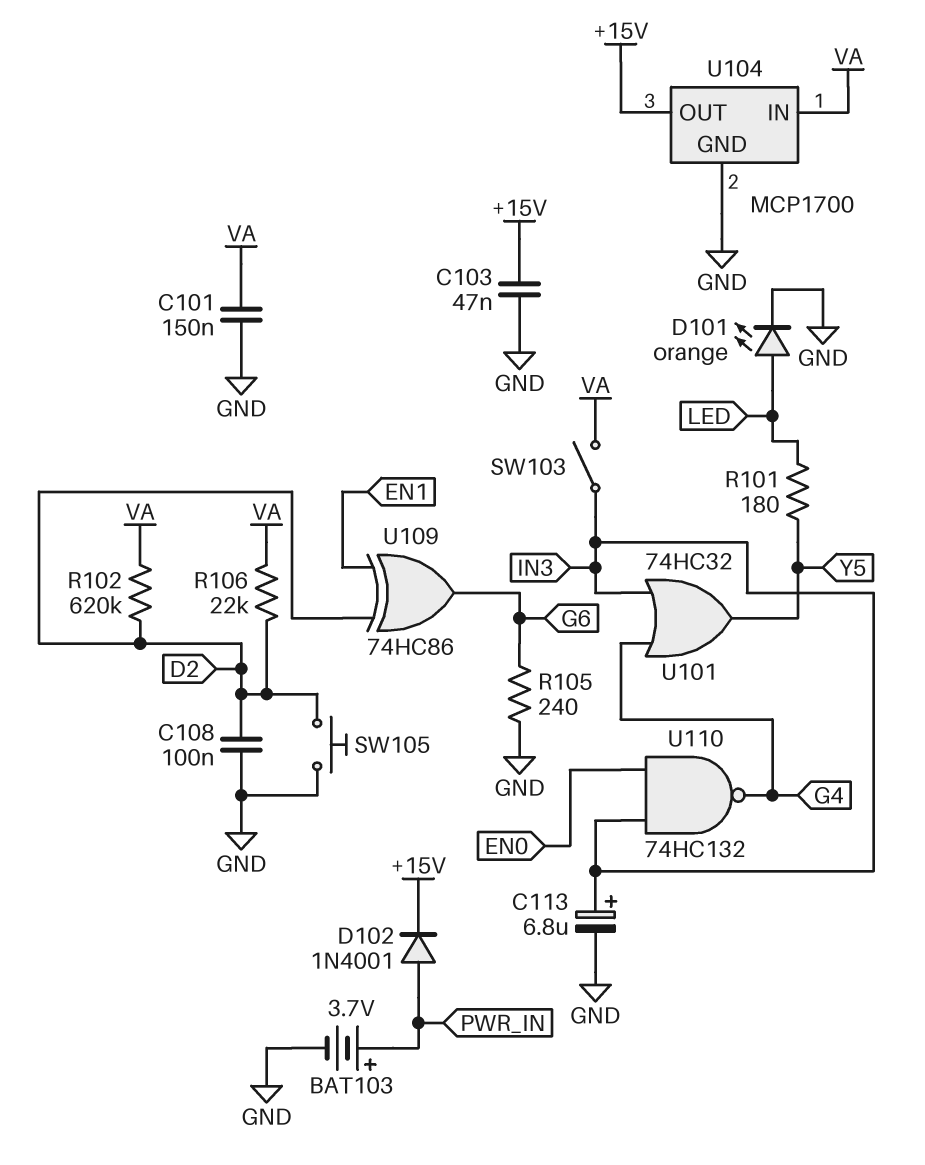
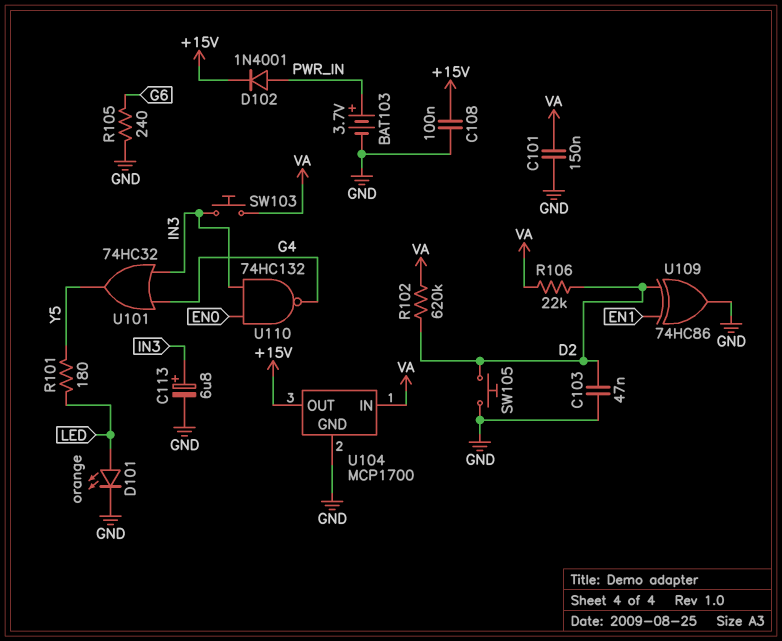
C103: 47nF (+15V, GND) -> 47nF (D2, GND)
C108: 100nF (D2, GND) -> 100nF (+15V, GND)
SW103: switch (IN3, VA) -> button (IN3, VA)
U109: XOR 74HC86 (in D2, in EN1, out G6) -> XOR 74HC86 (in D2, in EN1, out GND)

